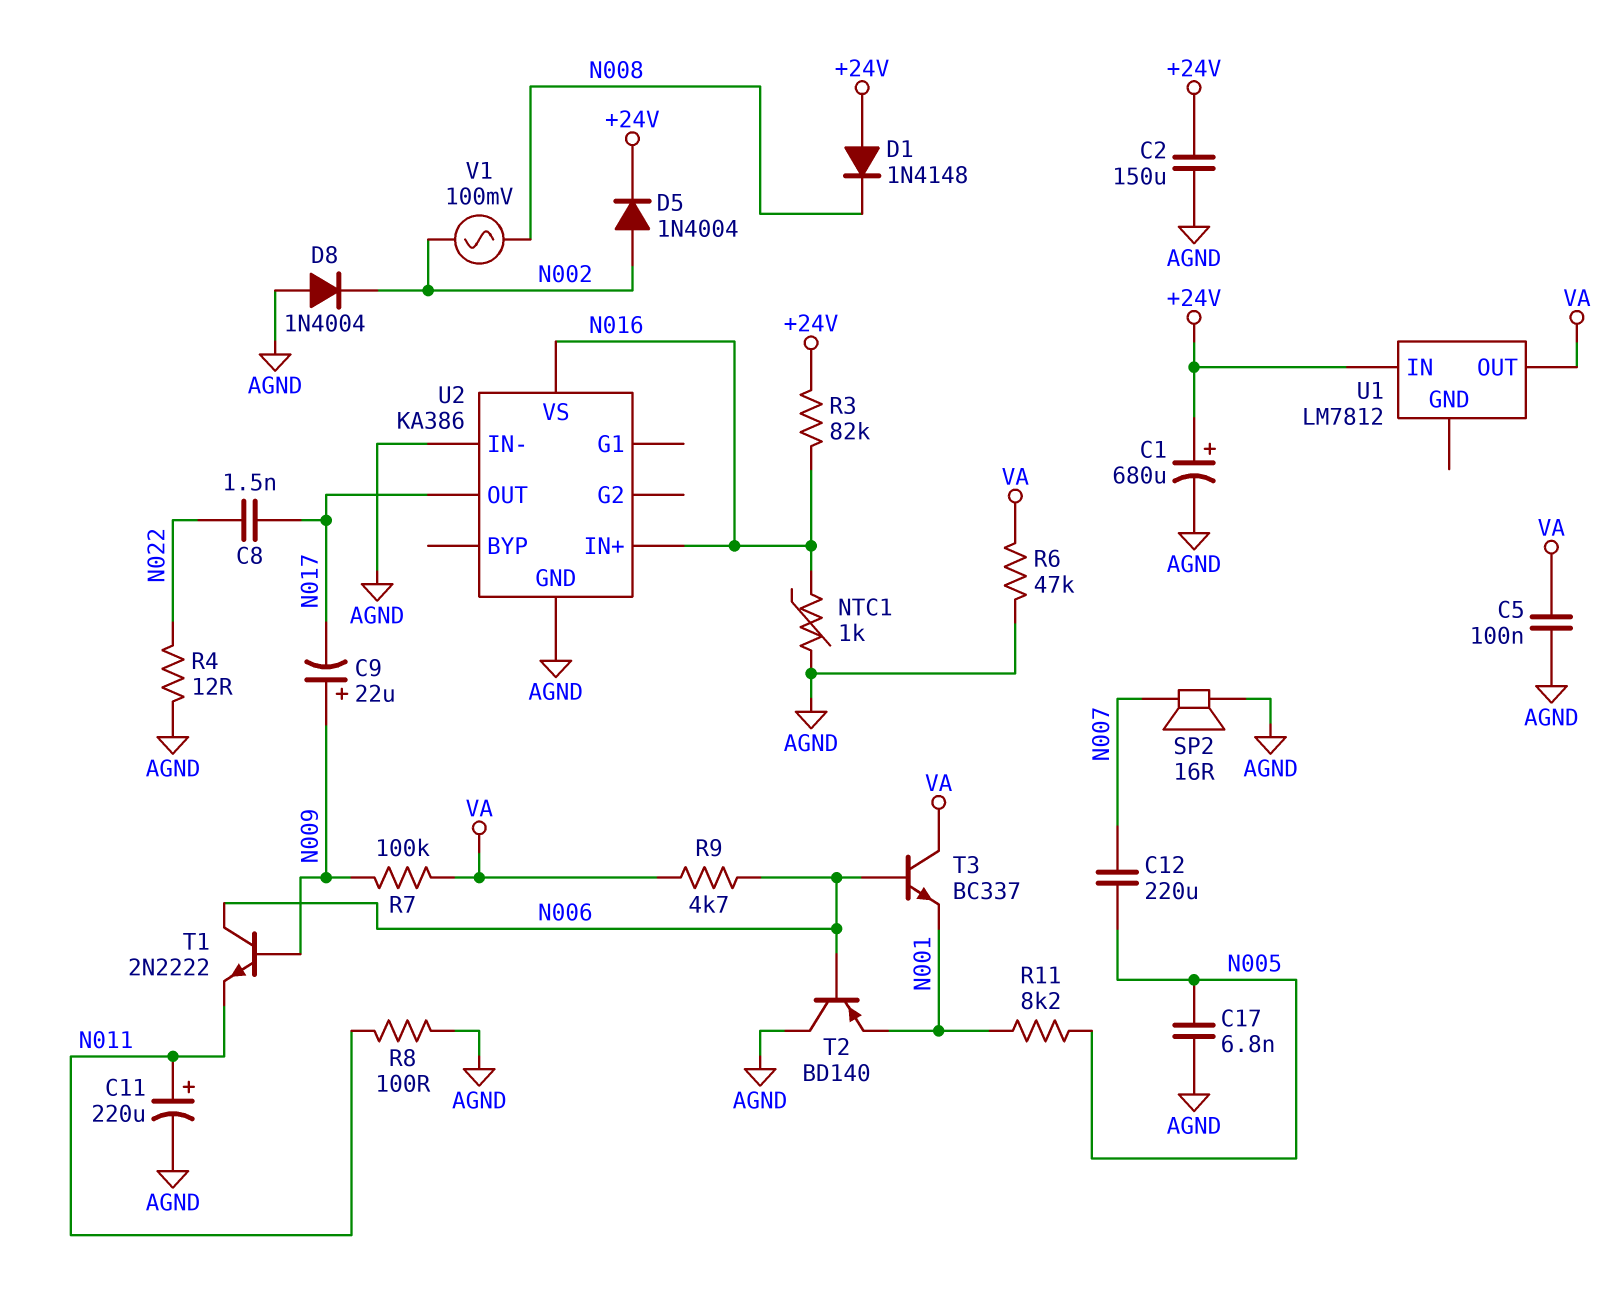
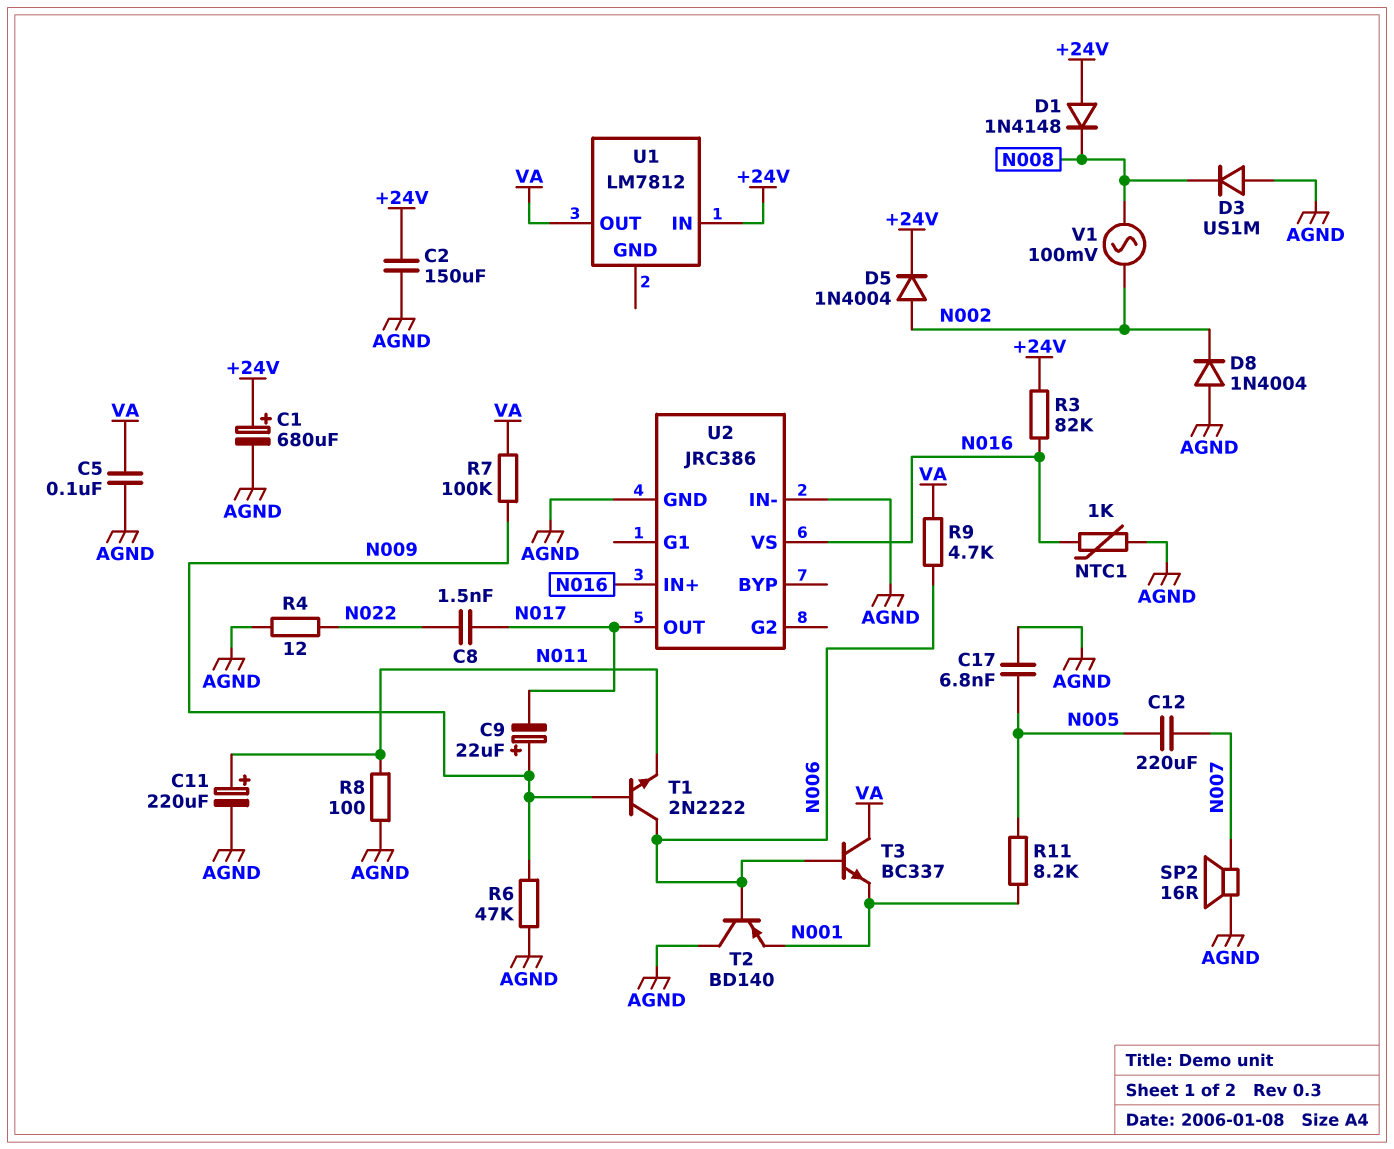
D3: none -> diode US1M (A AGND, K N008)
R6: 47k (AGND, VA) -> 47k (AGND, N009)
U2: KA386 -> JRC386

